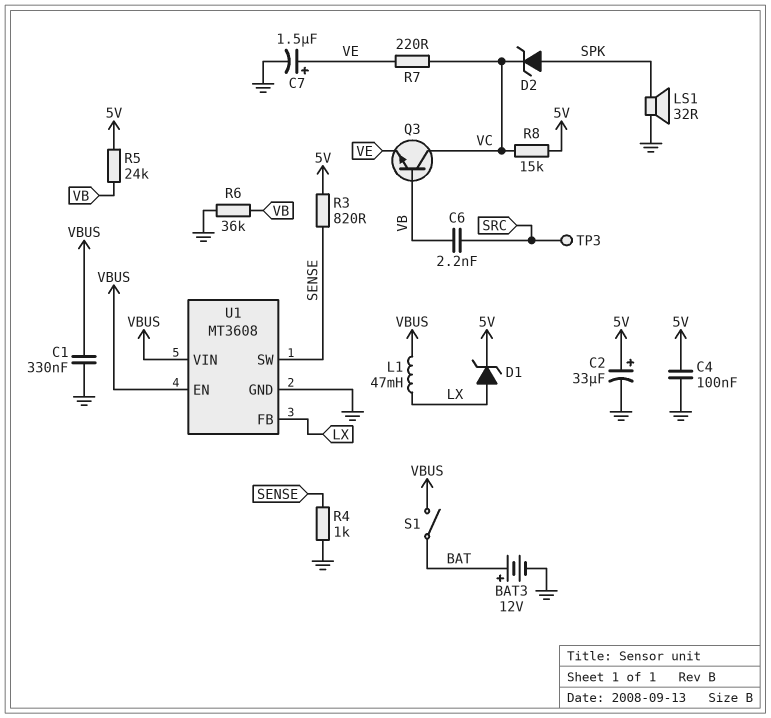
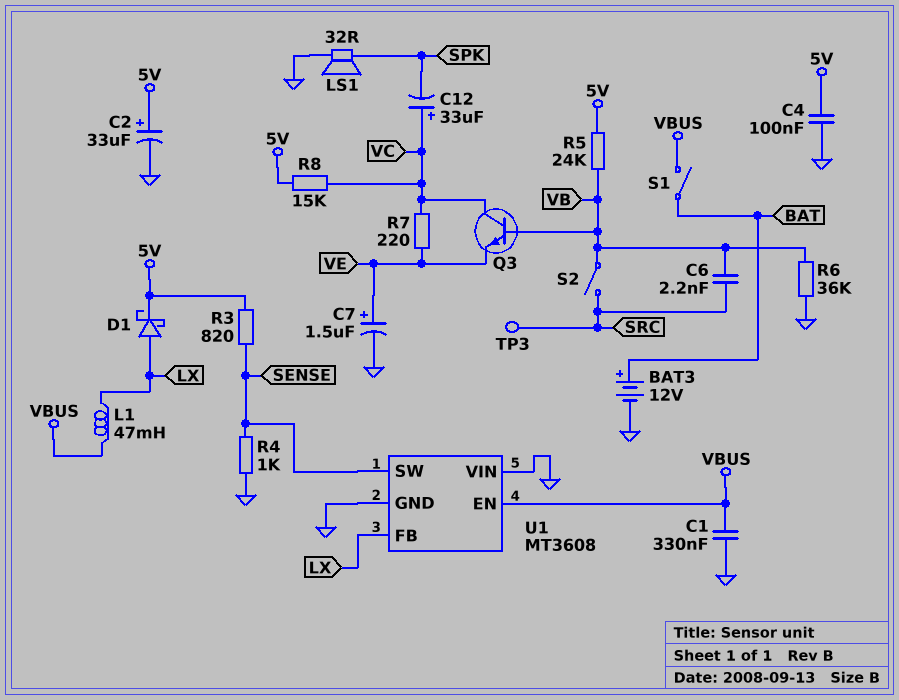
C12: none -> 33uF (plus VC, minus SPK)
D1: zener (A LX, K 5V) -> schottky (A LX, K 5V)
D2: zener (A SPK, K VC) -> none
S2: none -> switch (SRC, VB)
U1 pin VIN: VBUS -> GND

